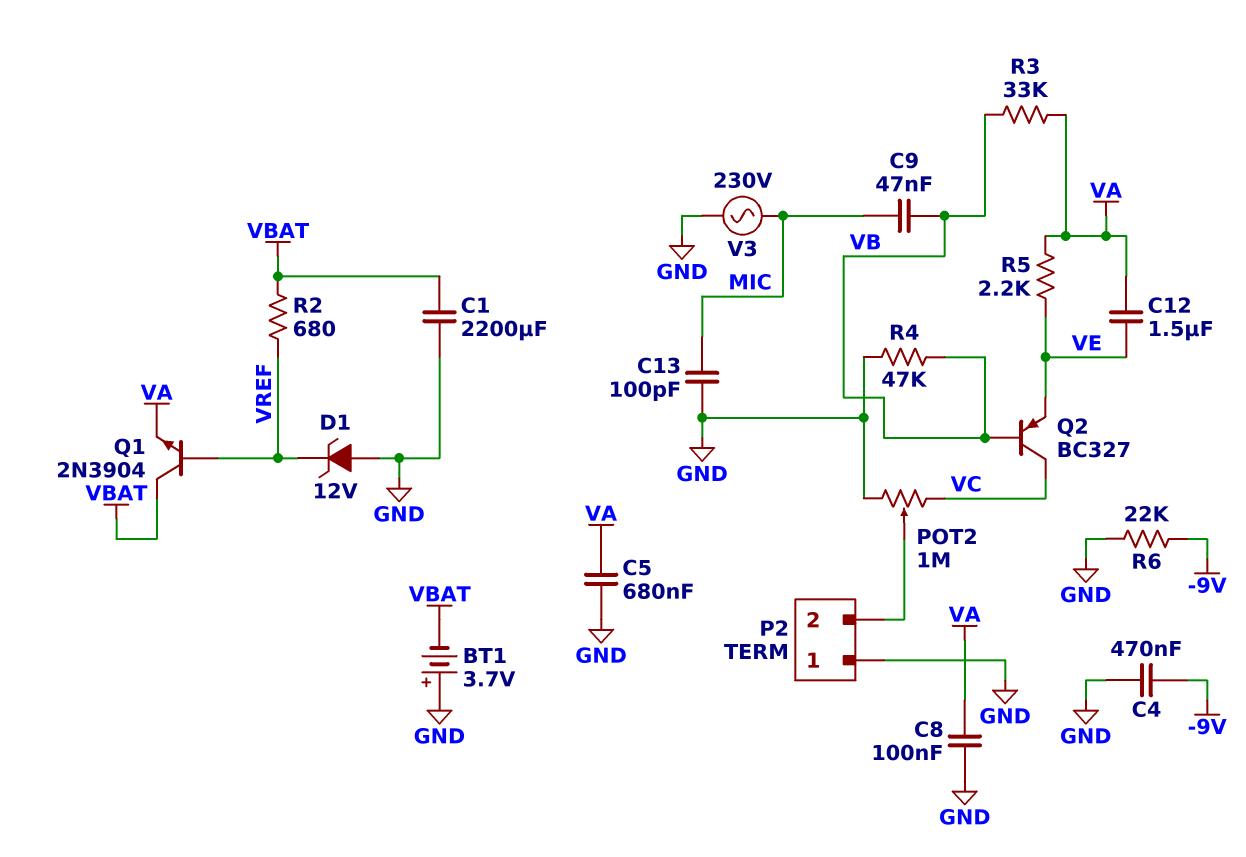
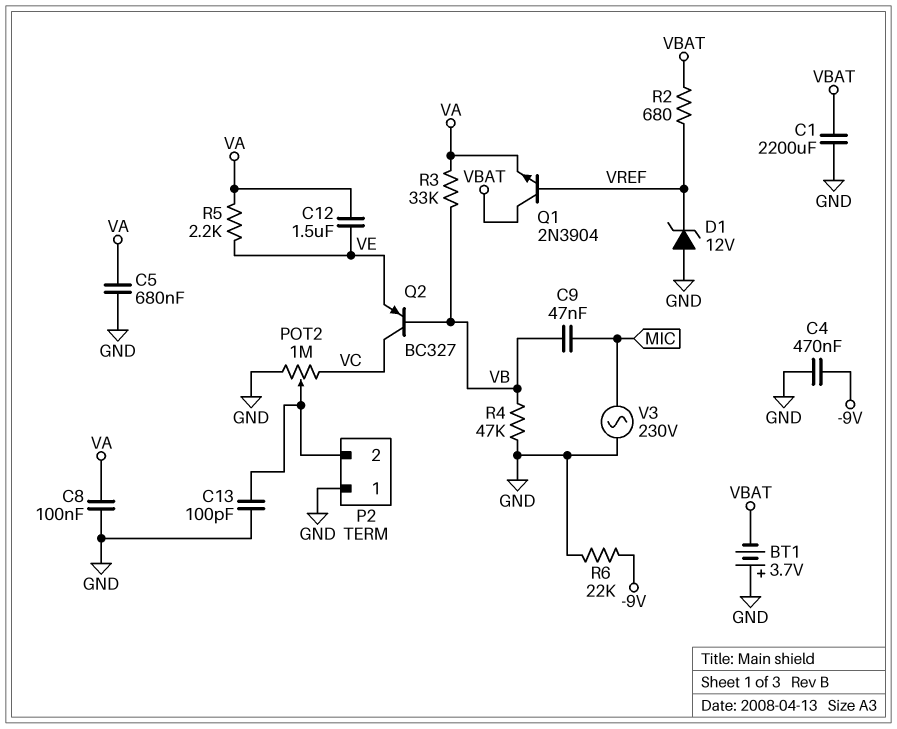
C13: 100pF (GND, MIC) -> 100pF (GND, P2/2)

